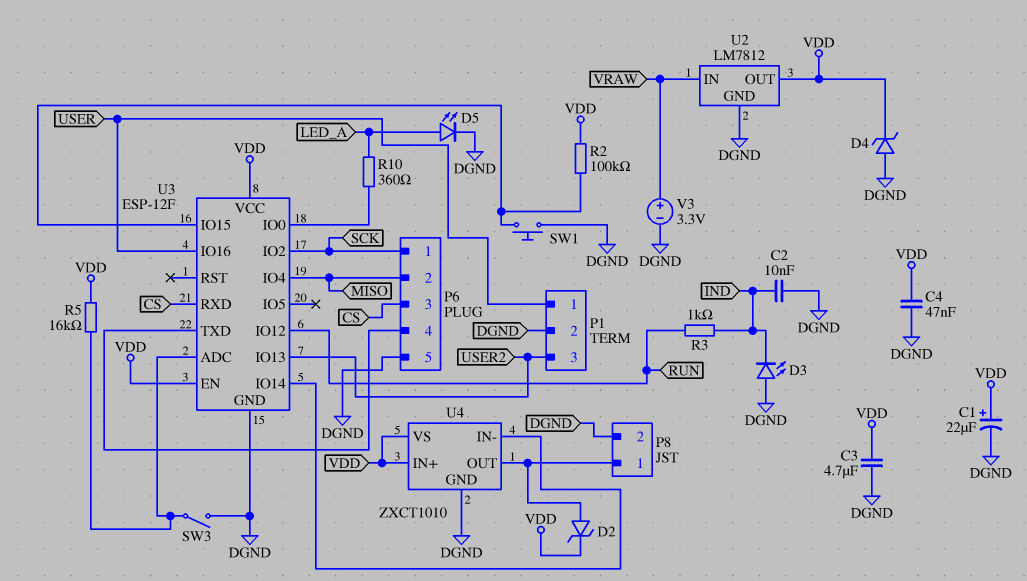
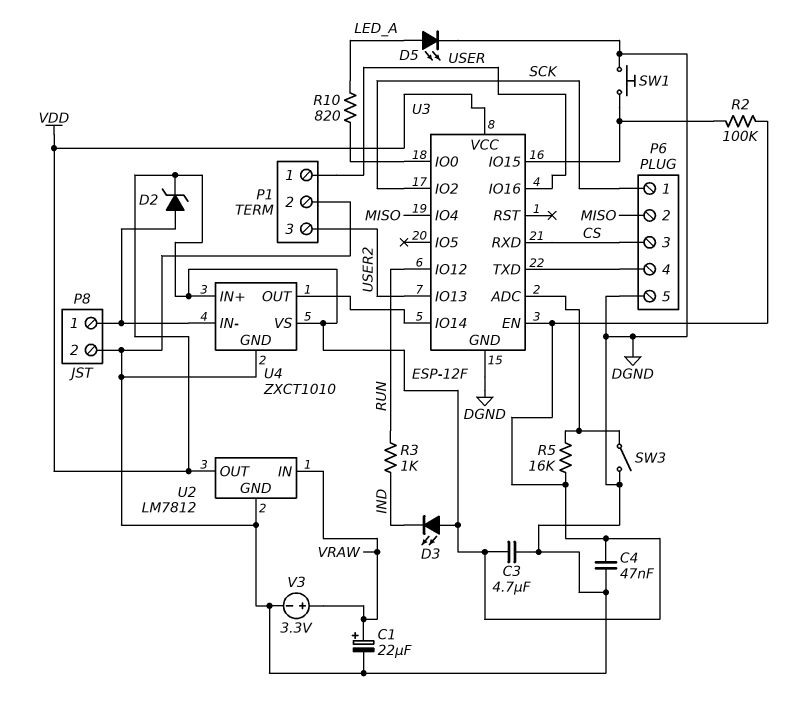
C1: 22uF (plus VDD, minus DGND) -> 22uF (plus VRAW, minus DGND)
C2: 10nF (DGND, IND) -> none
D3: LED (A DGND, K IND) -> LED (A VDD, K IND)
D4: zener (A DGND, K VDD) -> none
R10: 360 (LED_A, U3/IO0) -> 820 (LED_A, U3/IO0)
U4 pin IN-: U3/IO14 -> P8/1
U4 pin OUT: P8/1 -> U3/IO14

